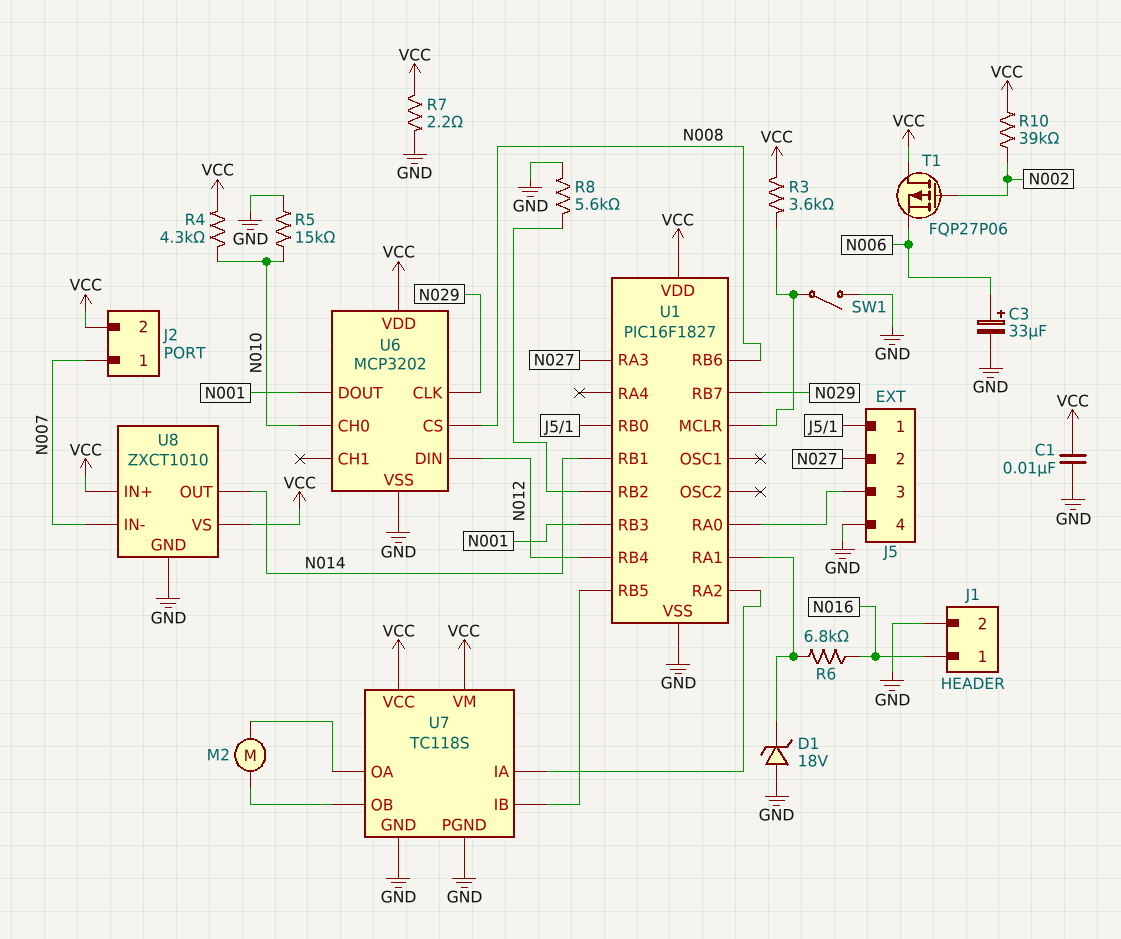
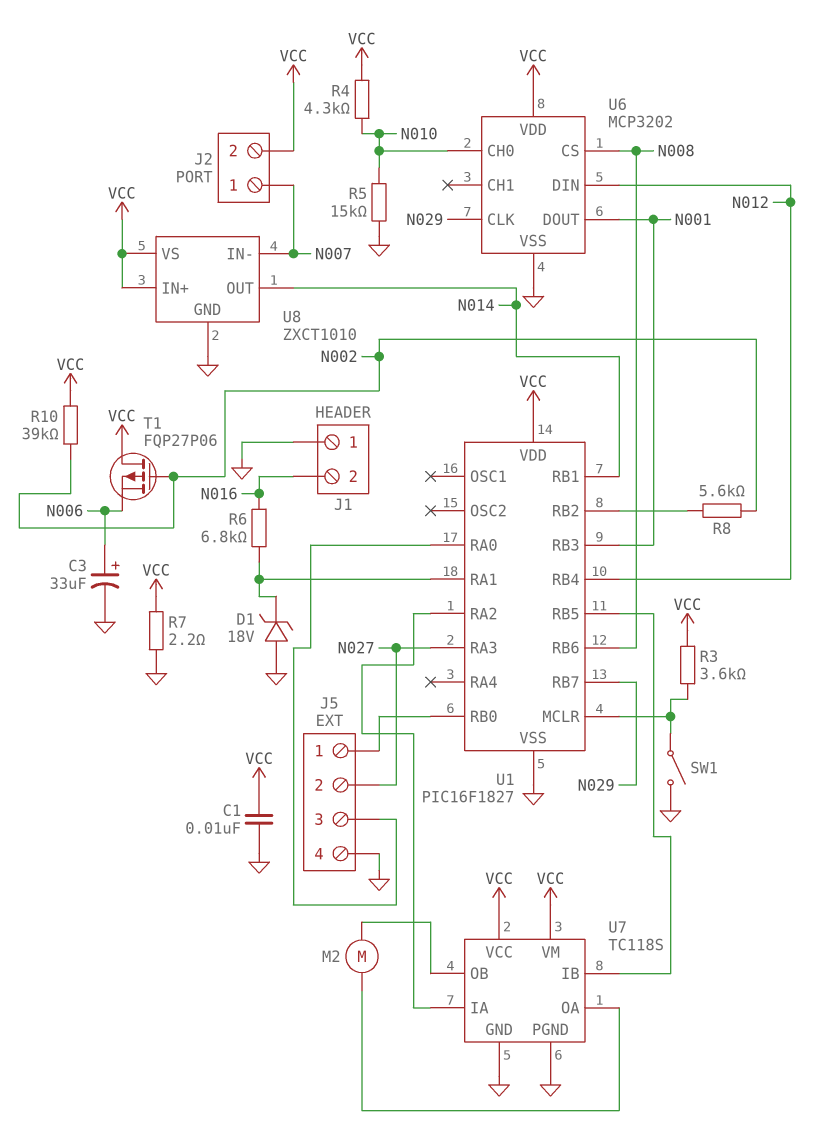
J1 pin 1: N016 -> GND
J1 pin 2: GND -> N016
R8: 5.6k (GND, U1/RB2) -> 5.6k (N002, U1/RB2)

